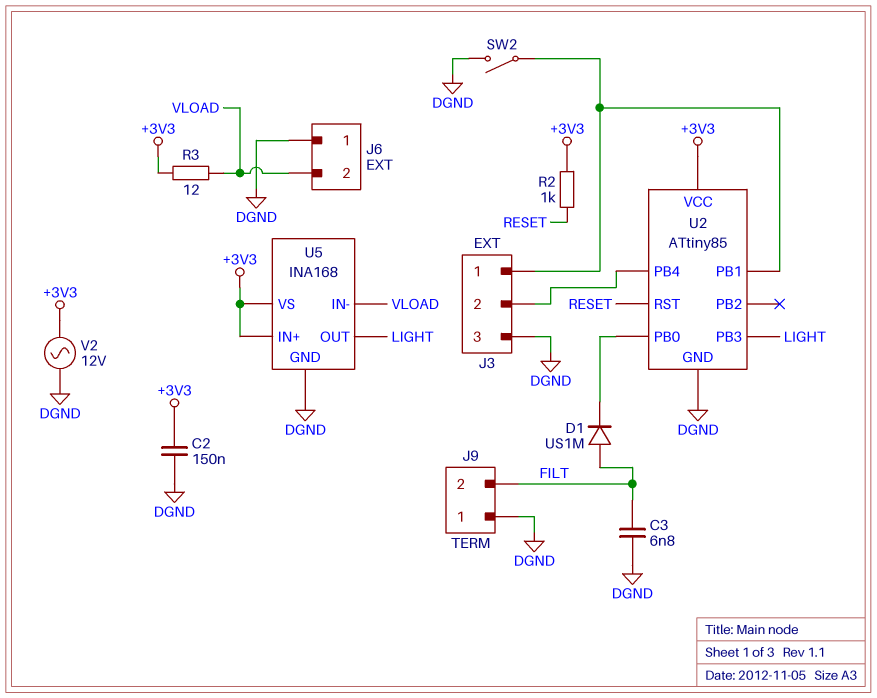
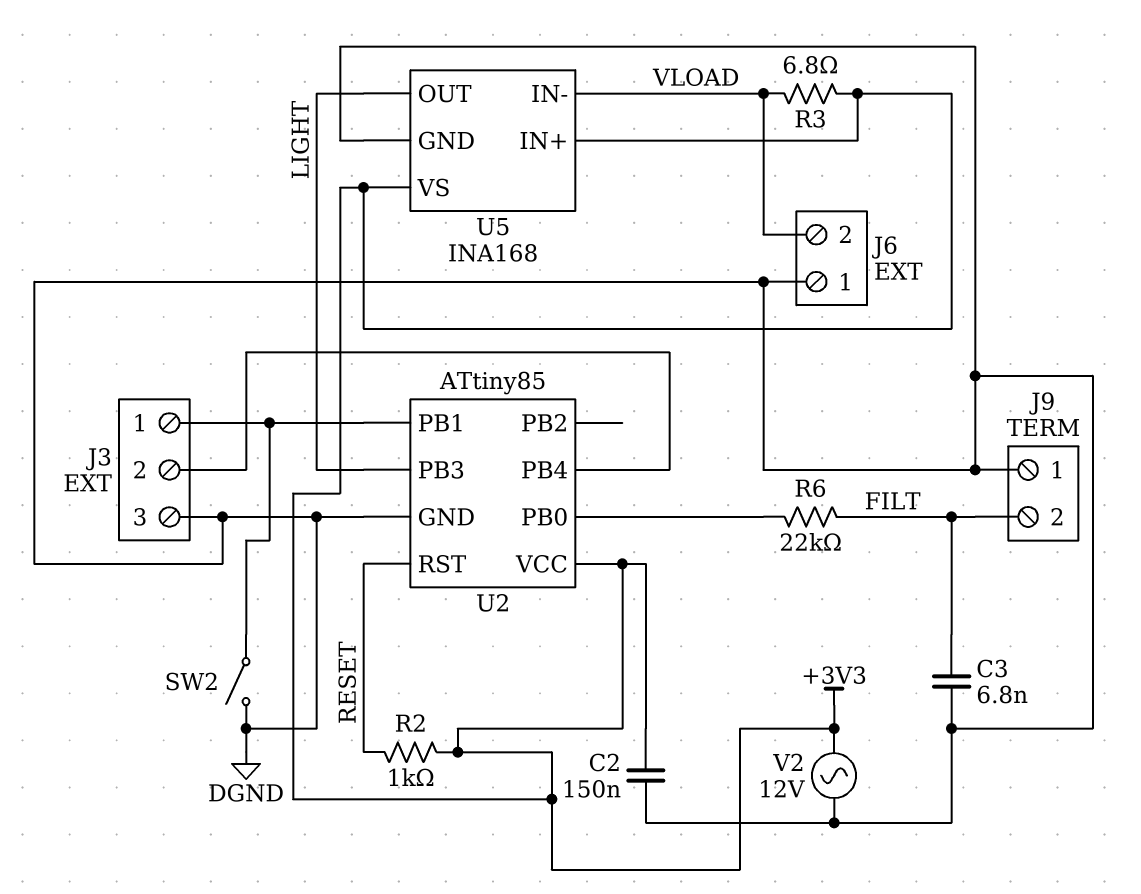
D1: diode US1M (A FILT, K U2/PB0) -> none
R3: 12 (+3V3, VLOAD) -> 6.8 (+3V3, VLOAD)
R6: none -> 22k (FILT, U2/PB0)

